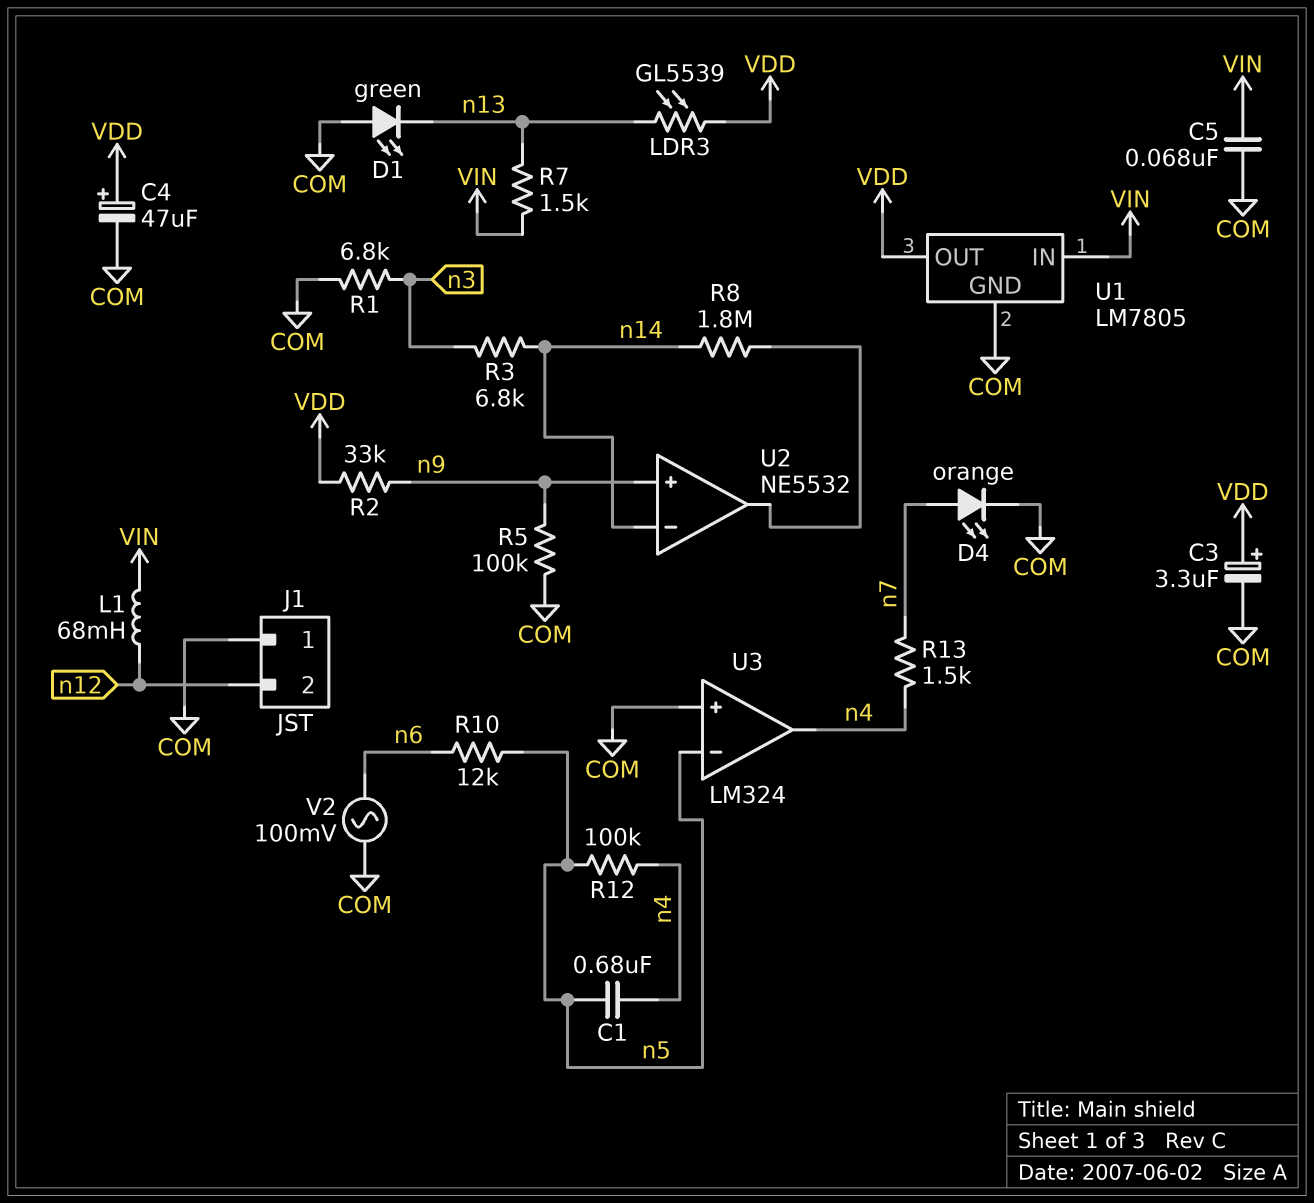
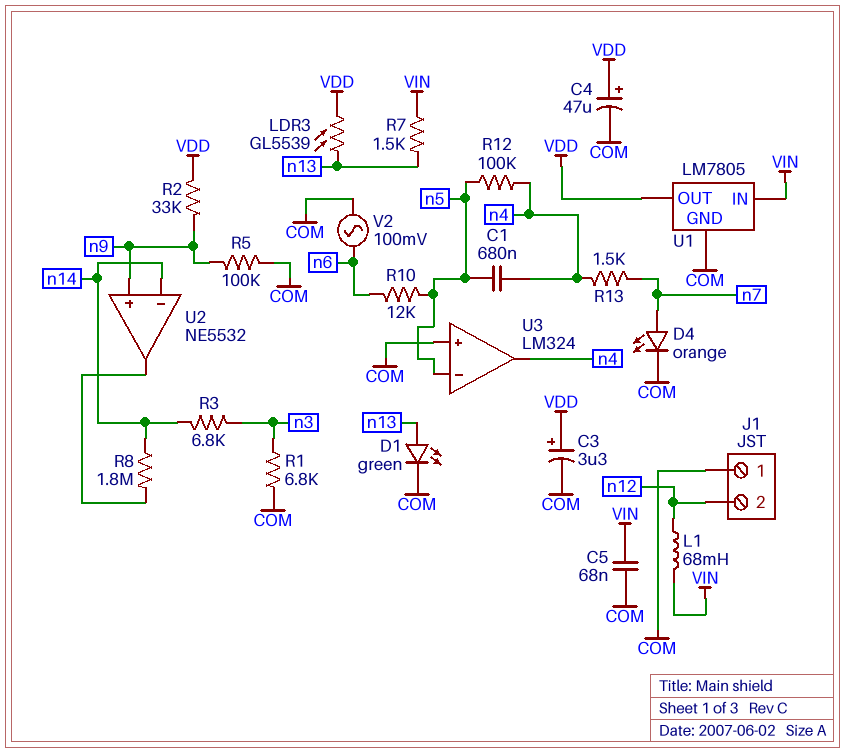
D1: LED green (A COM, K n13) -> LED green (A n13, K COM)

